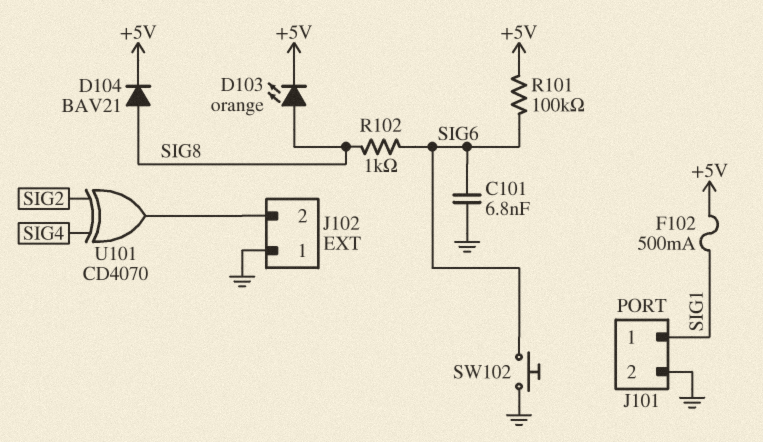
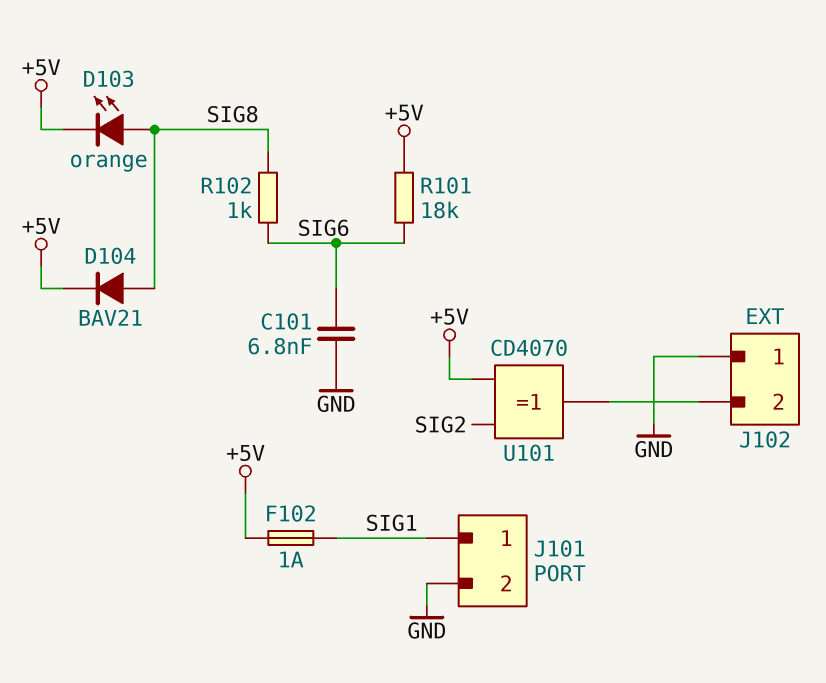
F102: 500mA (+5V, SIG1) -> 1A (+5V, SIG1)
R101: 100k (+5V, SIG6) -> 18k (+5V, SIG6)
SW102: button (GND, SIG6) -> none
U101: XOR CD4070 (in SIG2, in SIG4, out J102/2) -> XOR CD4070 (in +5V, in SIG2, out J102/2)

